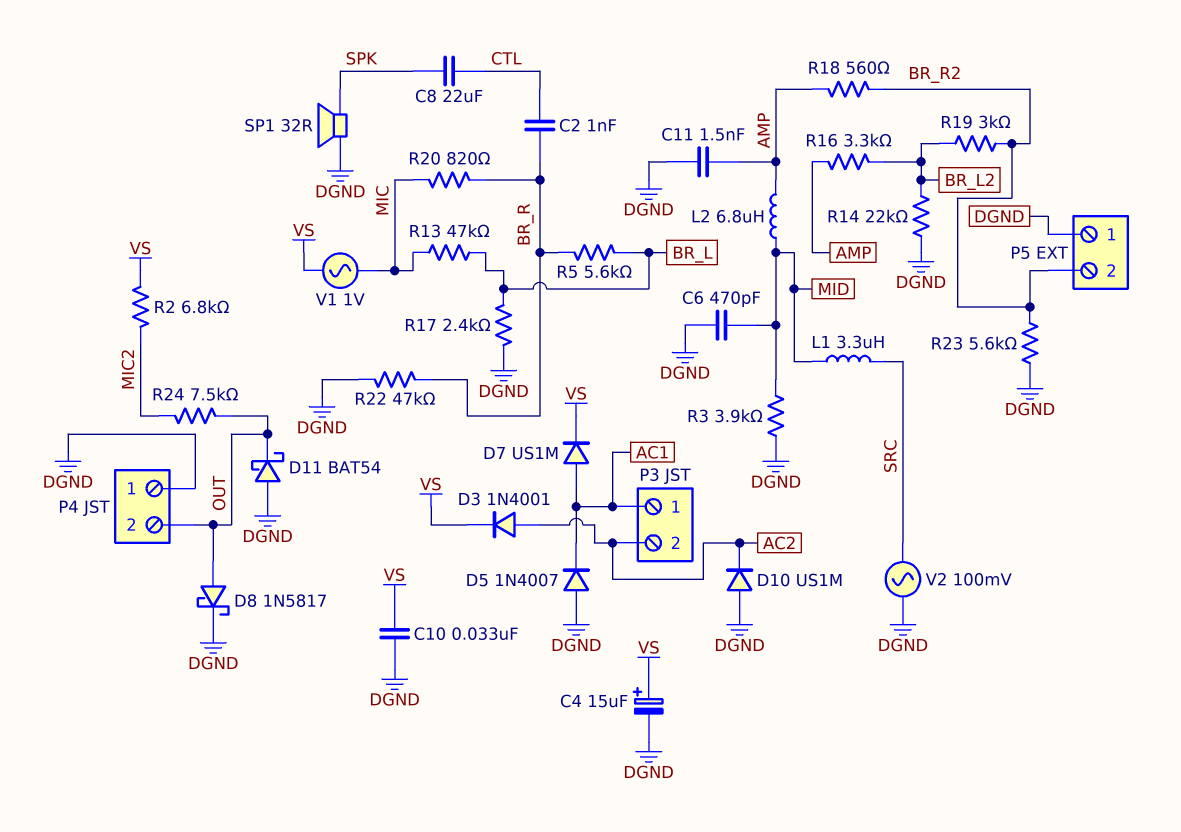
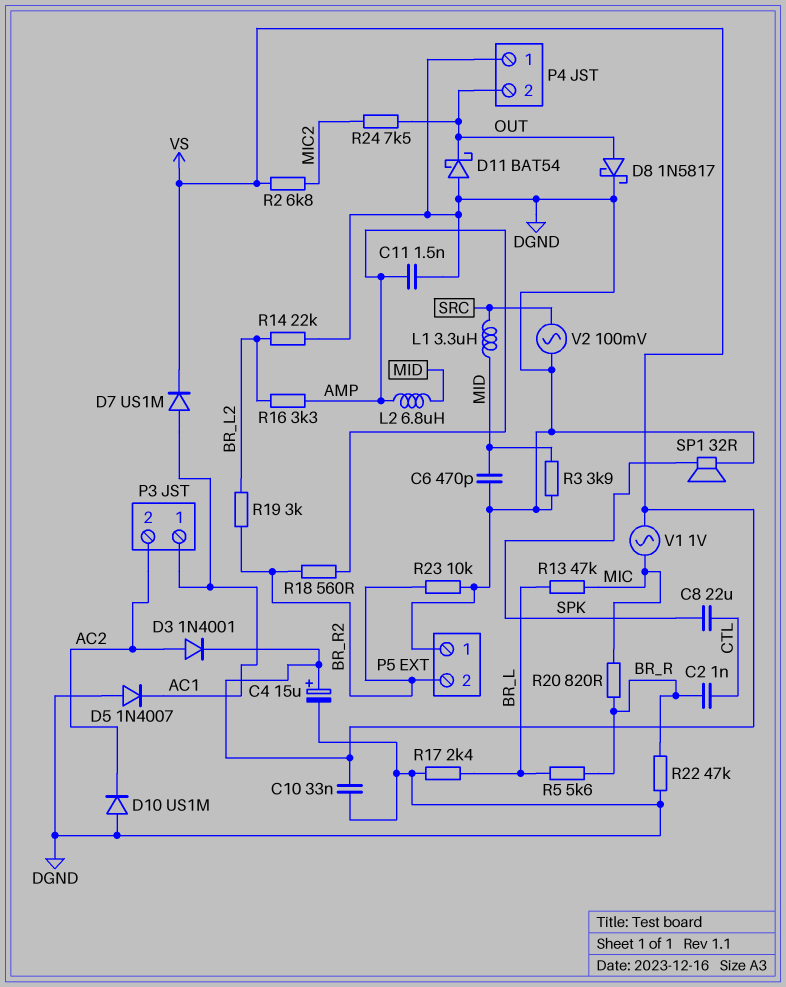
R23: 5.6k (BR_R2, DGND) -> 10k (BR_R2, DGND)

